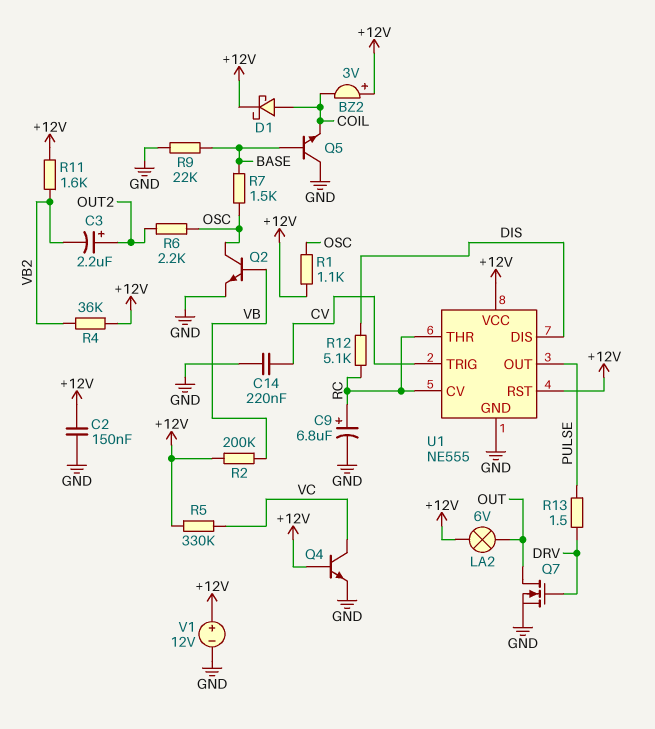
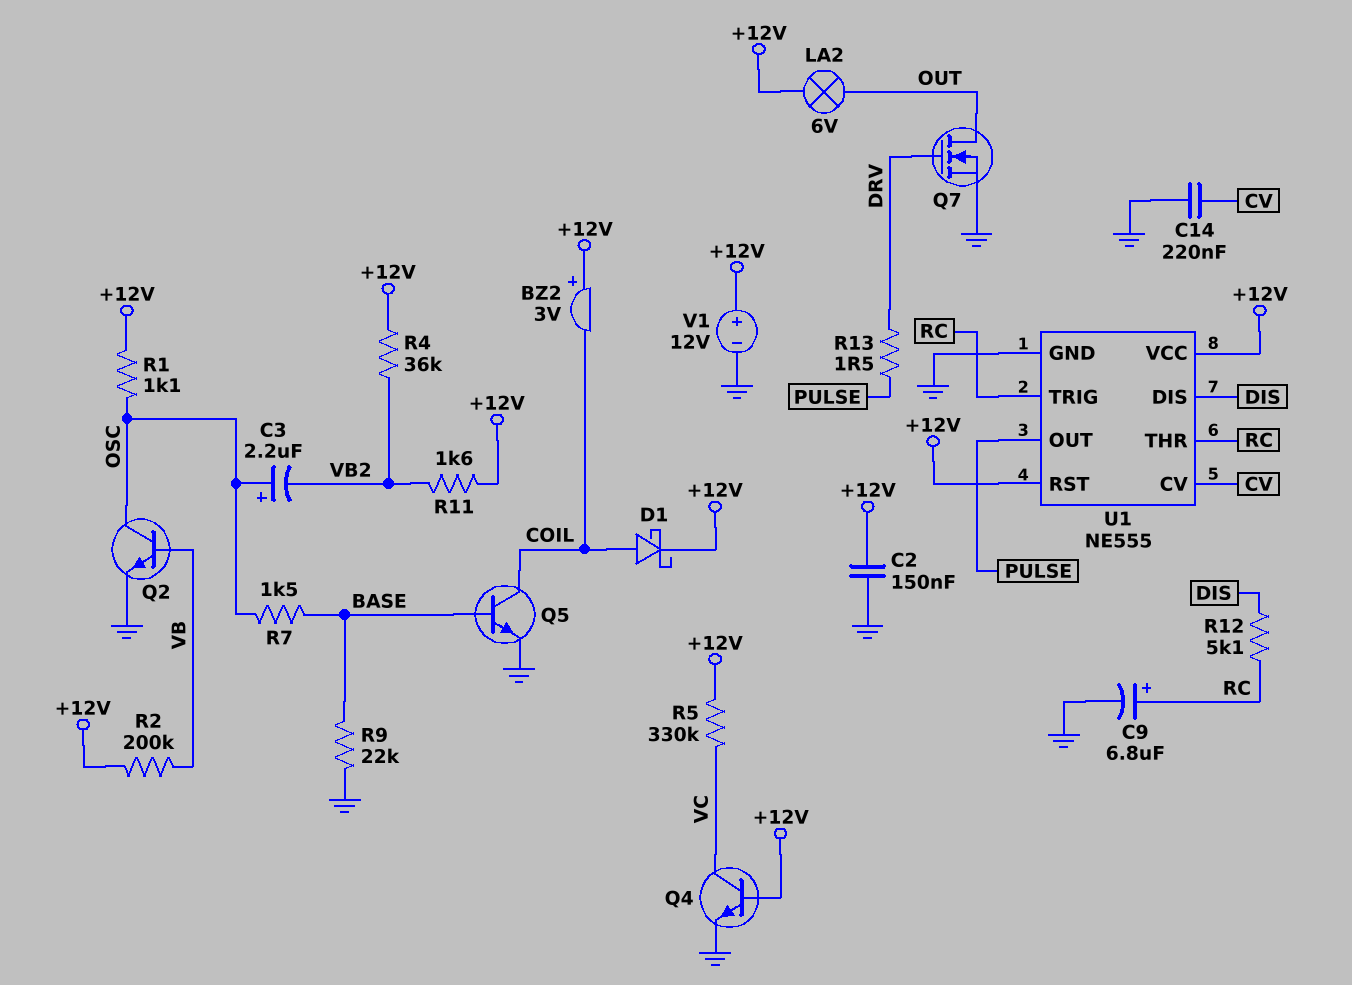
C3: 2.2uF (plus OUT2, minus VB2) -> 2.2uF (plus OSC, minus VB2)
Q5: NPN (B BASE, C GND, E COIL) -> NPN (B BASE, C COIL, E GND)
R6: 2.2k (OSC, OUT2) -> none
U1 pin CV: RC -> CV
U1 pin TRIG: CV -> RC

